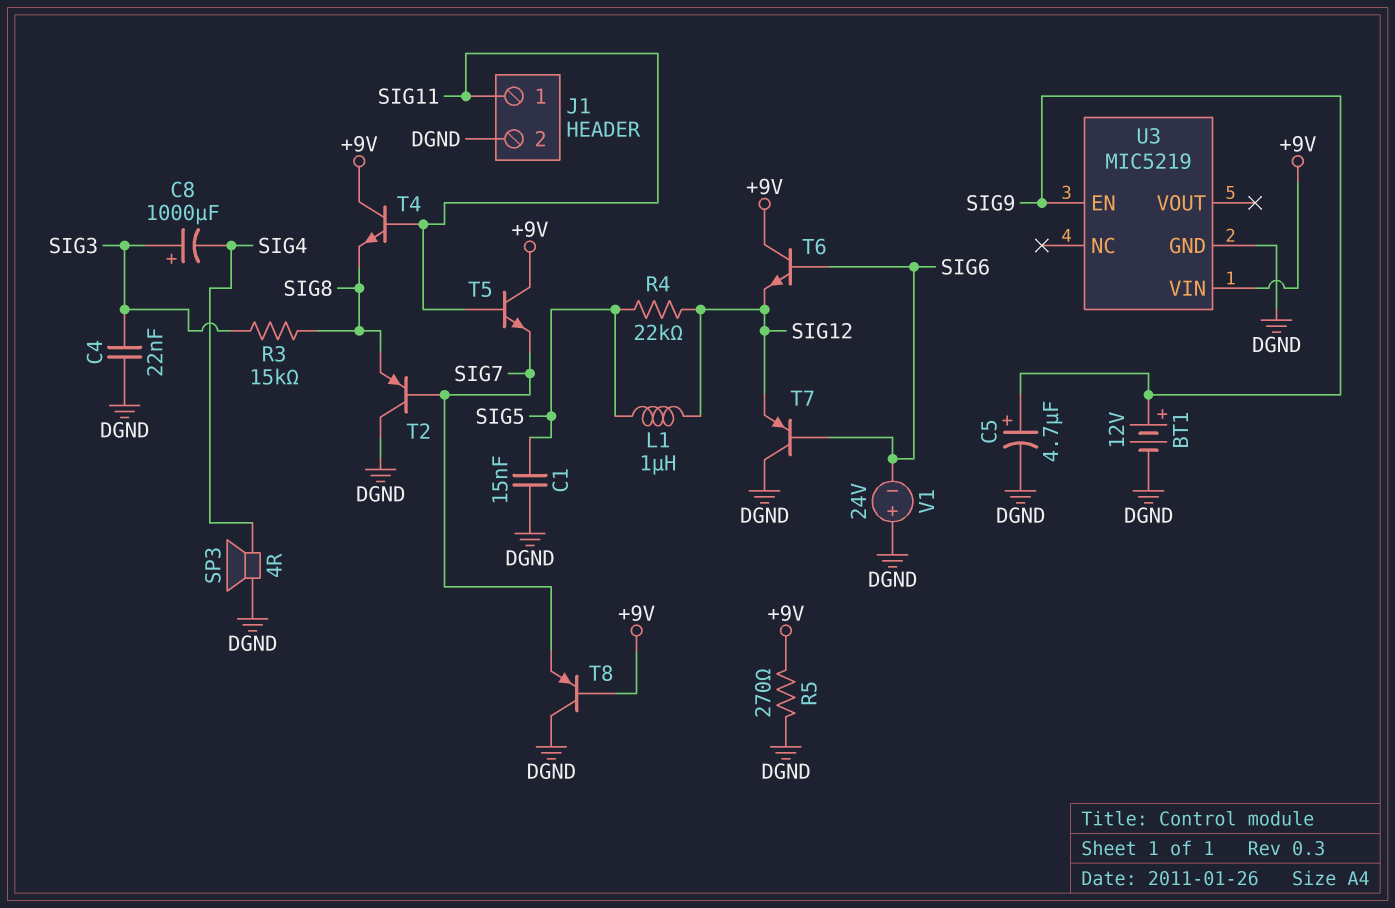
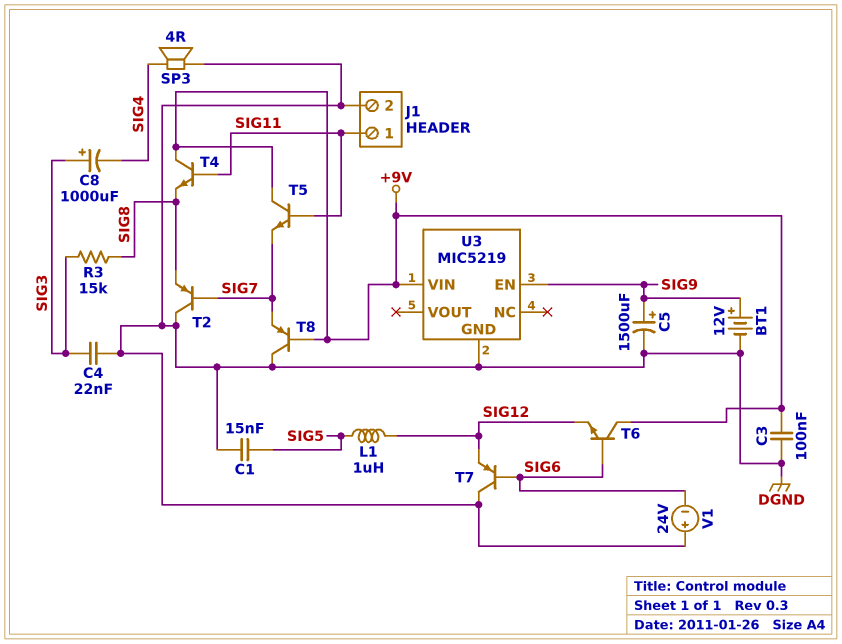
C3: none -> 100nF (+9V, DGND)
C5: 4.7uF (plus SIG9, minus DGND) -> 1500uF (plus SIG9, minus DGND)
R4: 22k (SIG5, SIG12) -> none
R5: 270 (+9V, DGND) -> none

